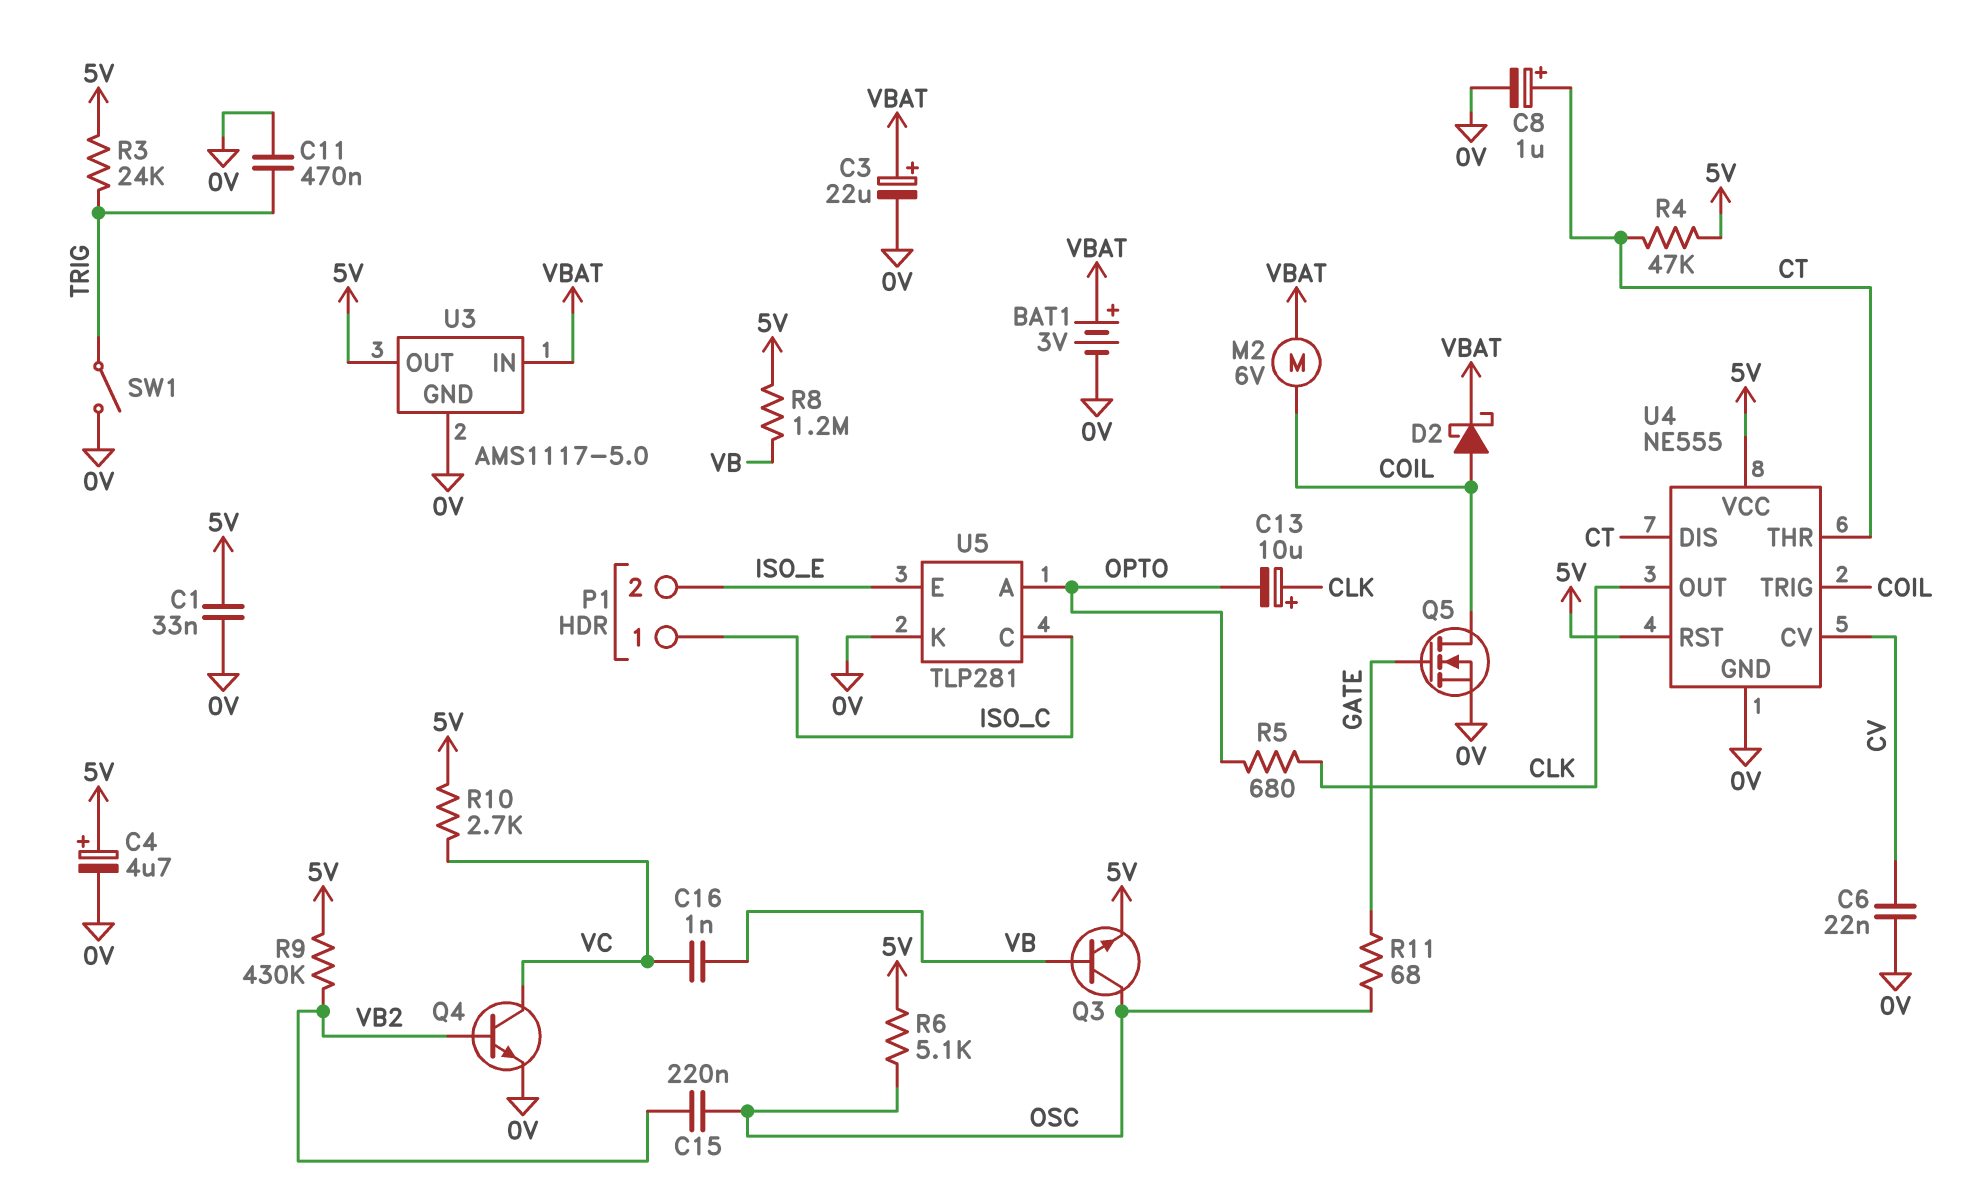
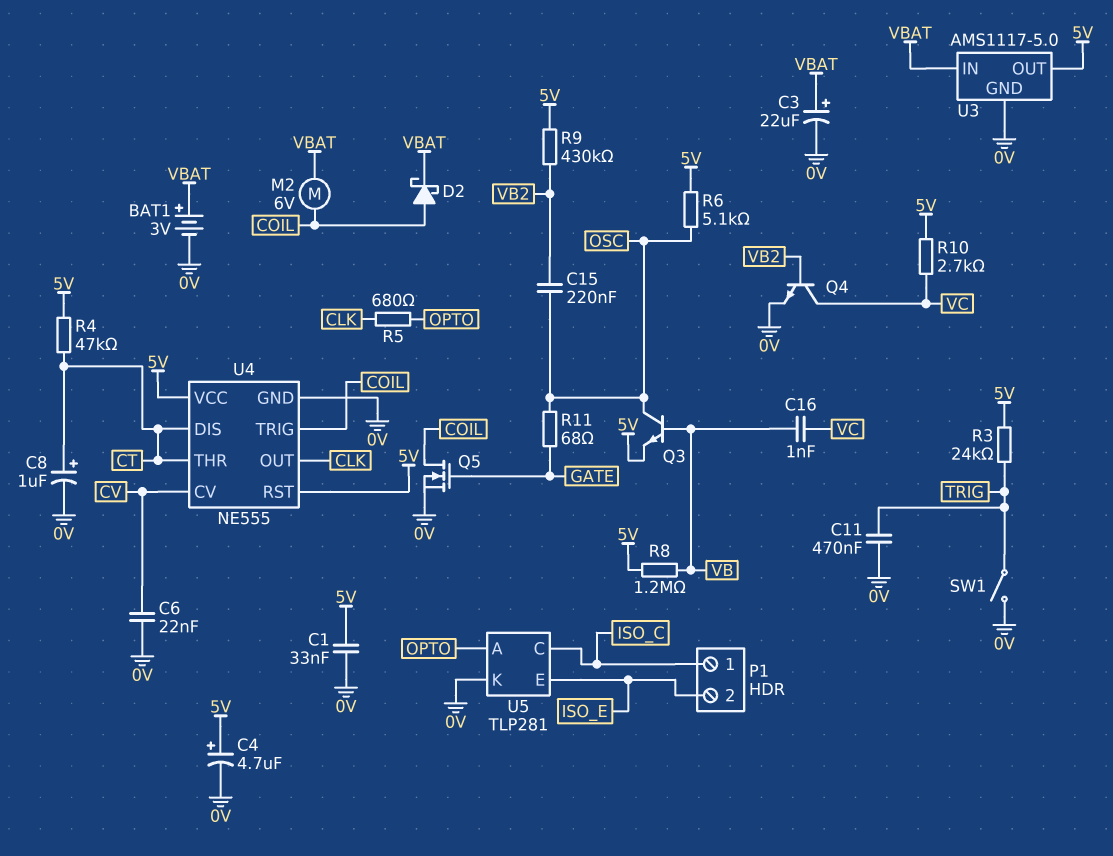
C13: 10uF (plus CLK, minus OPTO) -> none

